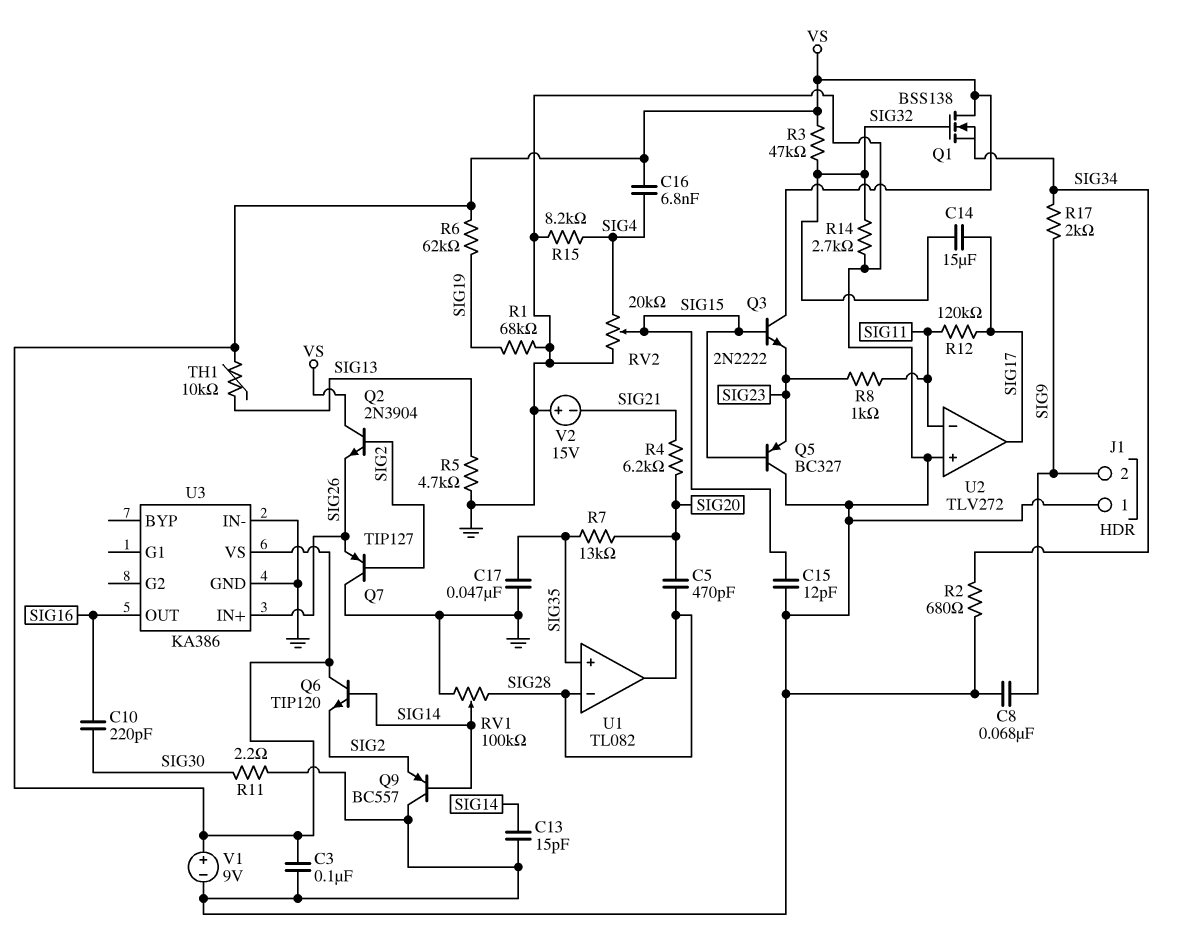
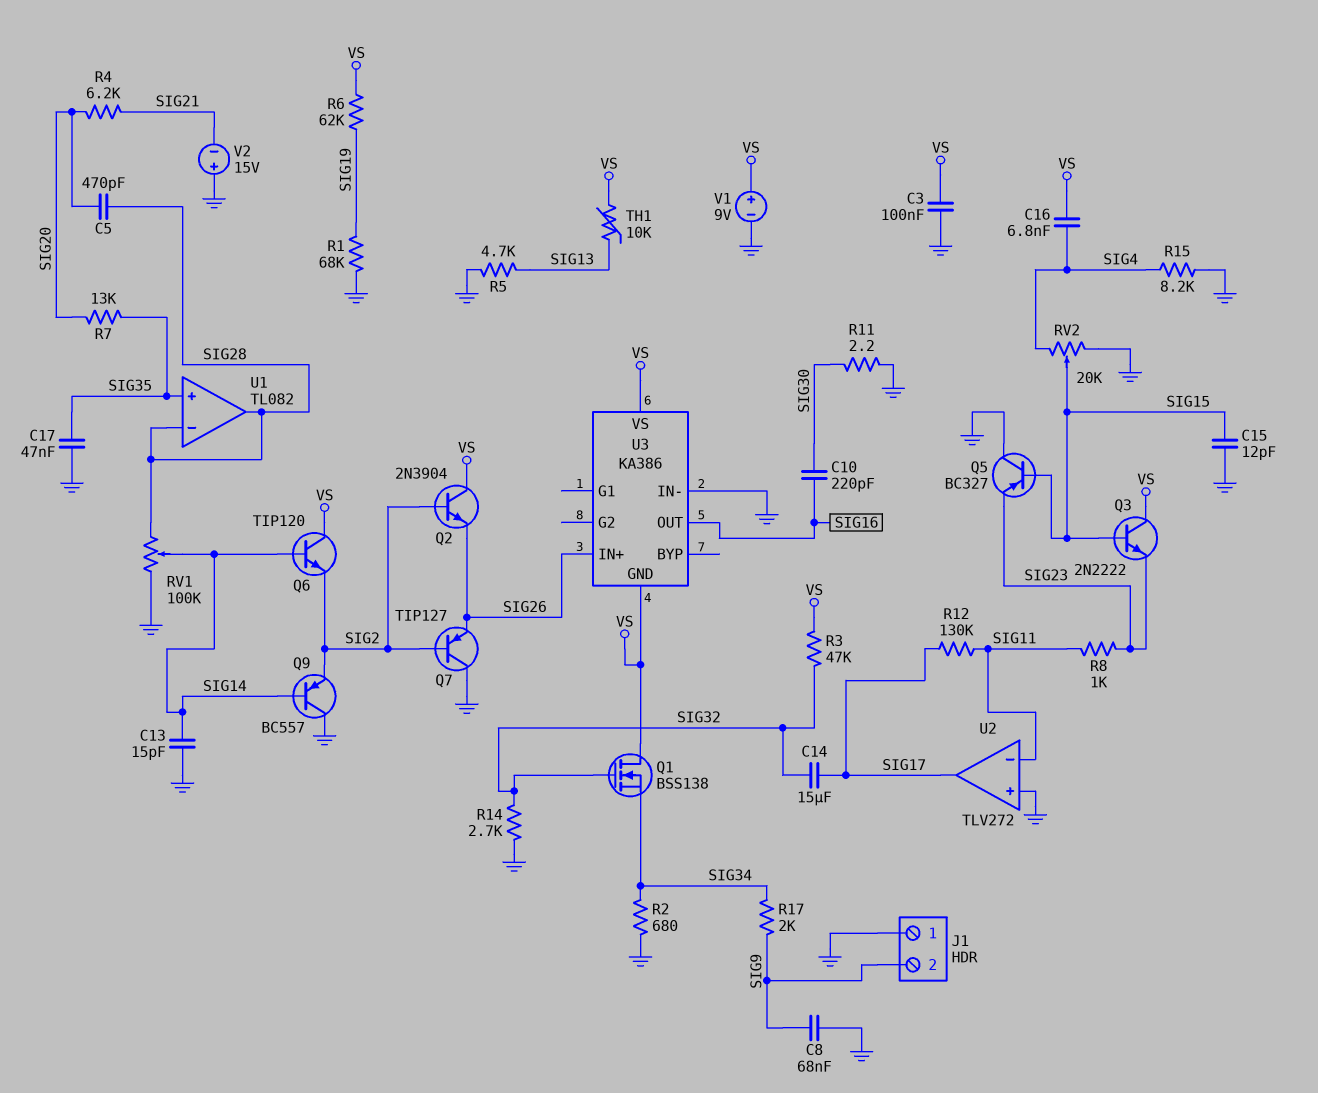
R12: 120k (SIG11, SIG17) -> 130k (SIG11, SIG17)
U3 pin GND: GND -> VS

